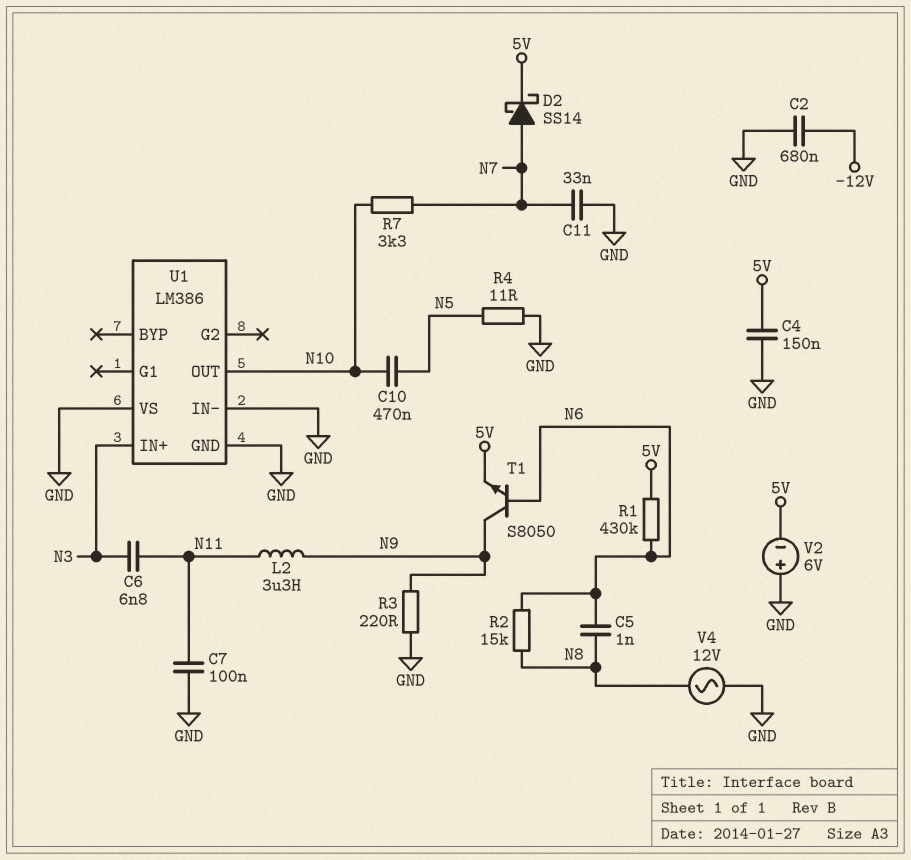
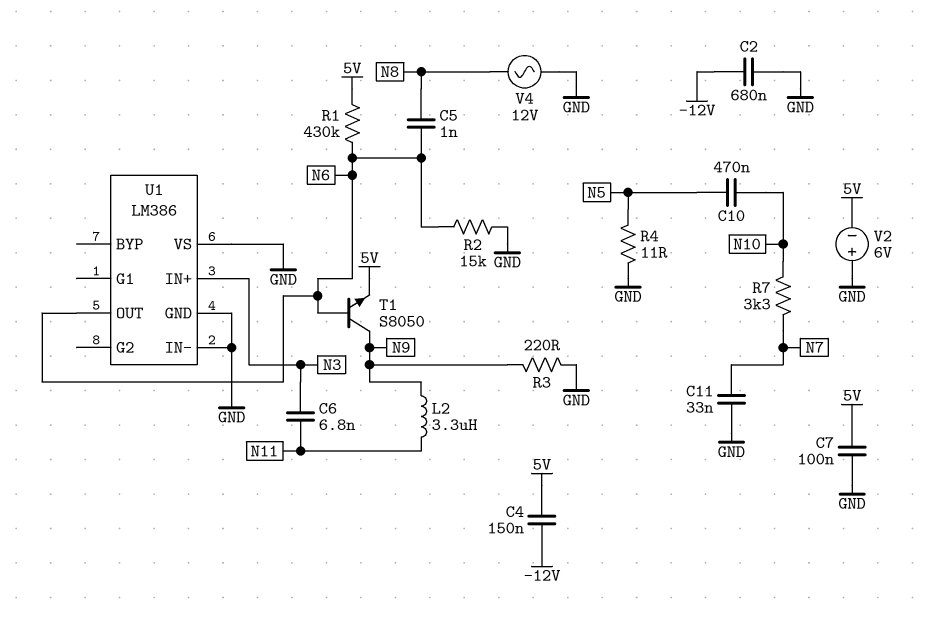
C4: 150nF (5V, GND) -> 150nF (-12V, 5V)
C7: 100nF (GND, N11) -> 100nF (5V, GND)
D2: schottky SS14 (A N7, K 5V) -> none
R2: 15k (N6, N8) -> 15k (GND, N6)
U1 pin OUT: N10 -> N6

